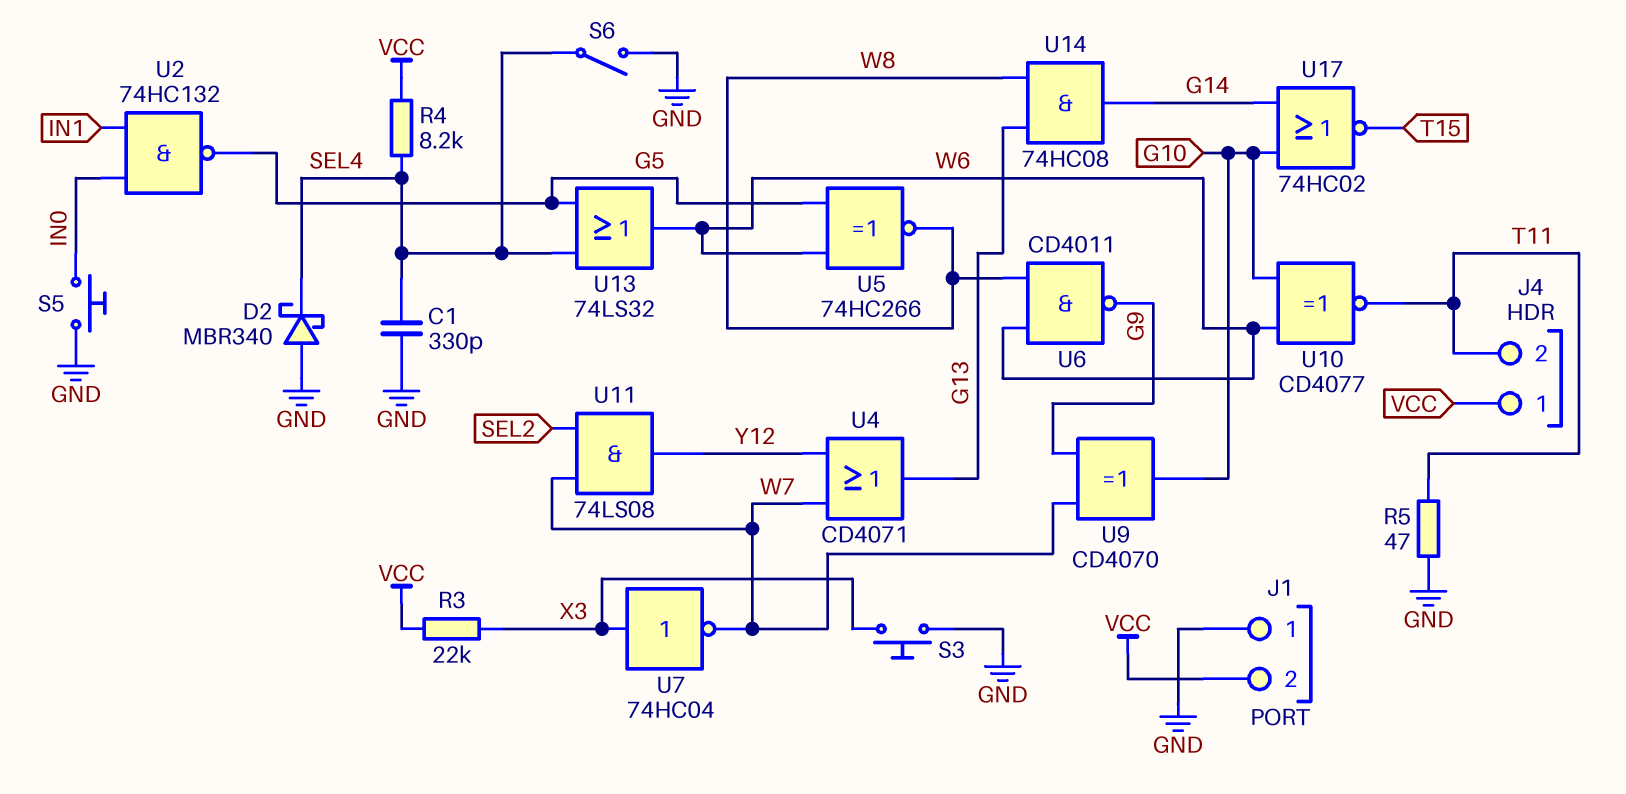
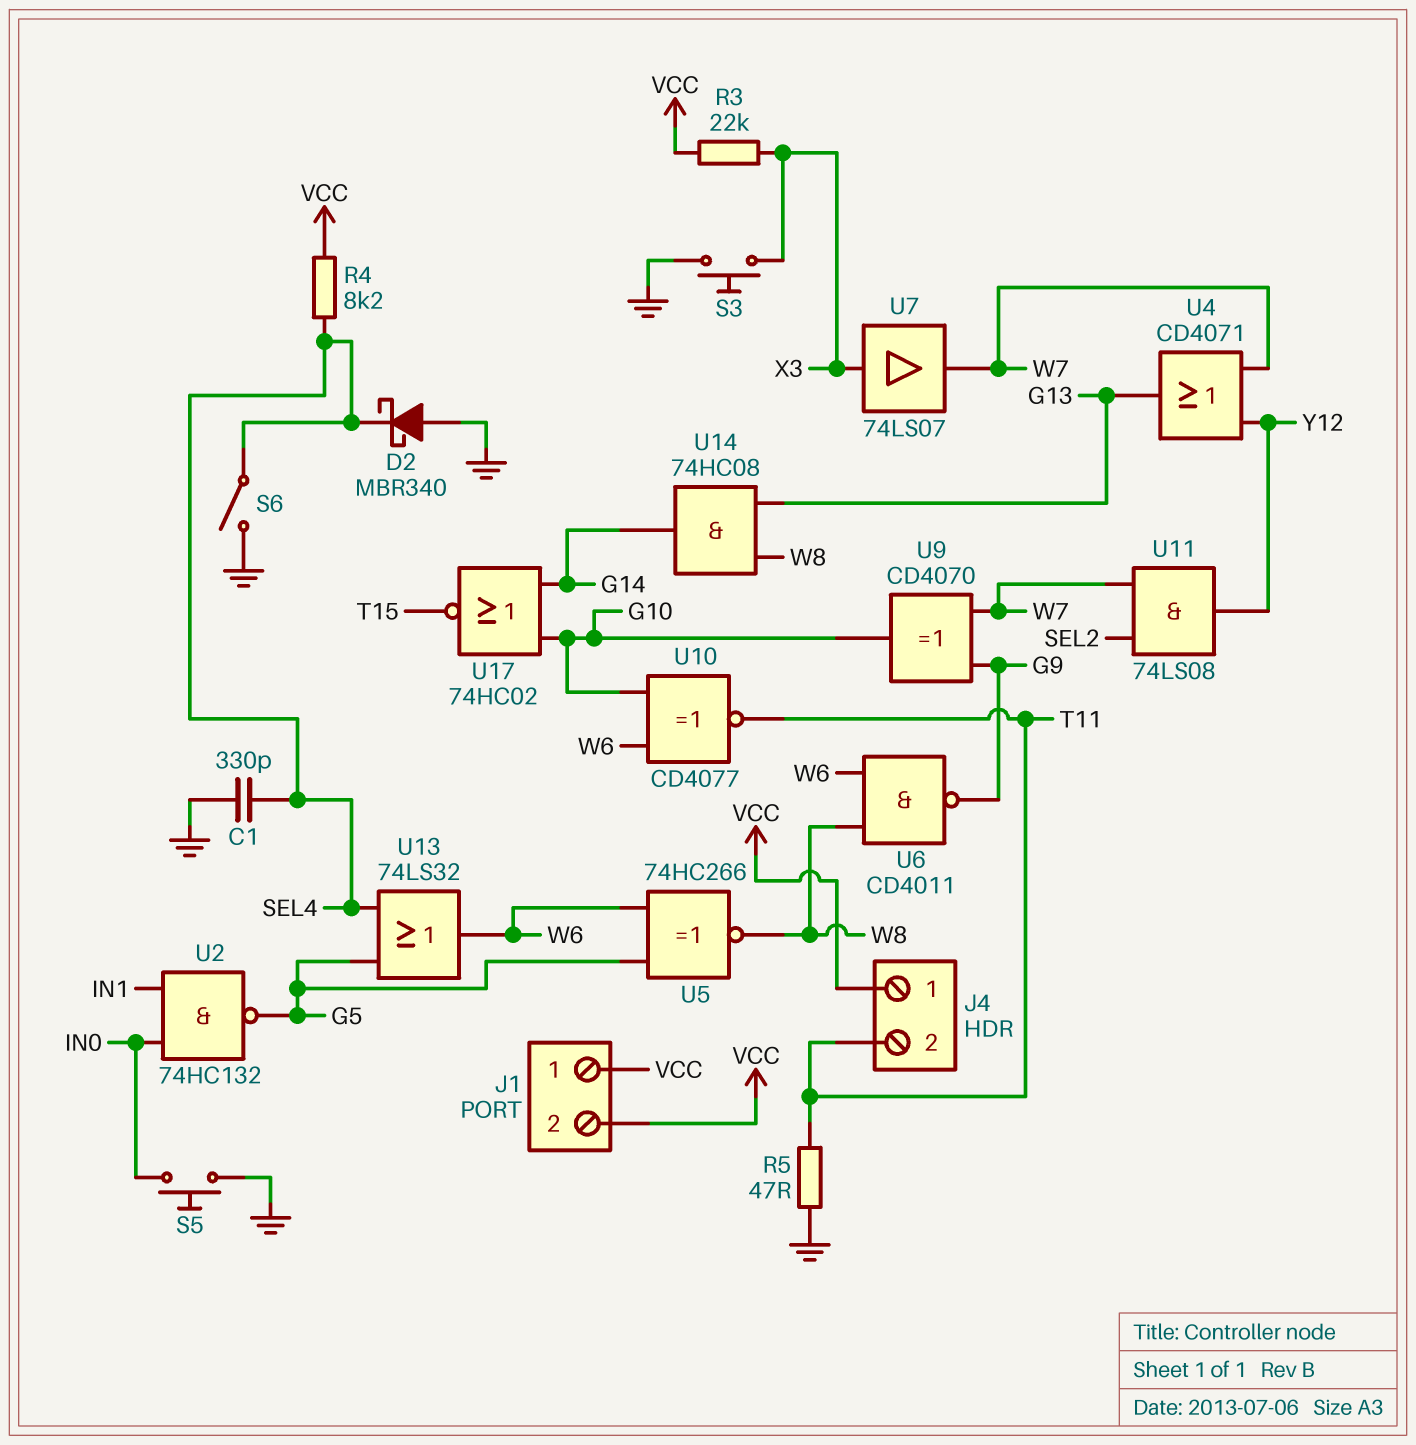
J1 pin 1: GND -> VCC
U7: NOT 74HC04 (in X3, out W7) -> buffer 74LS07 (in X3, out W7)

